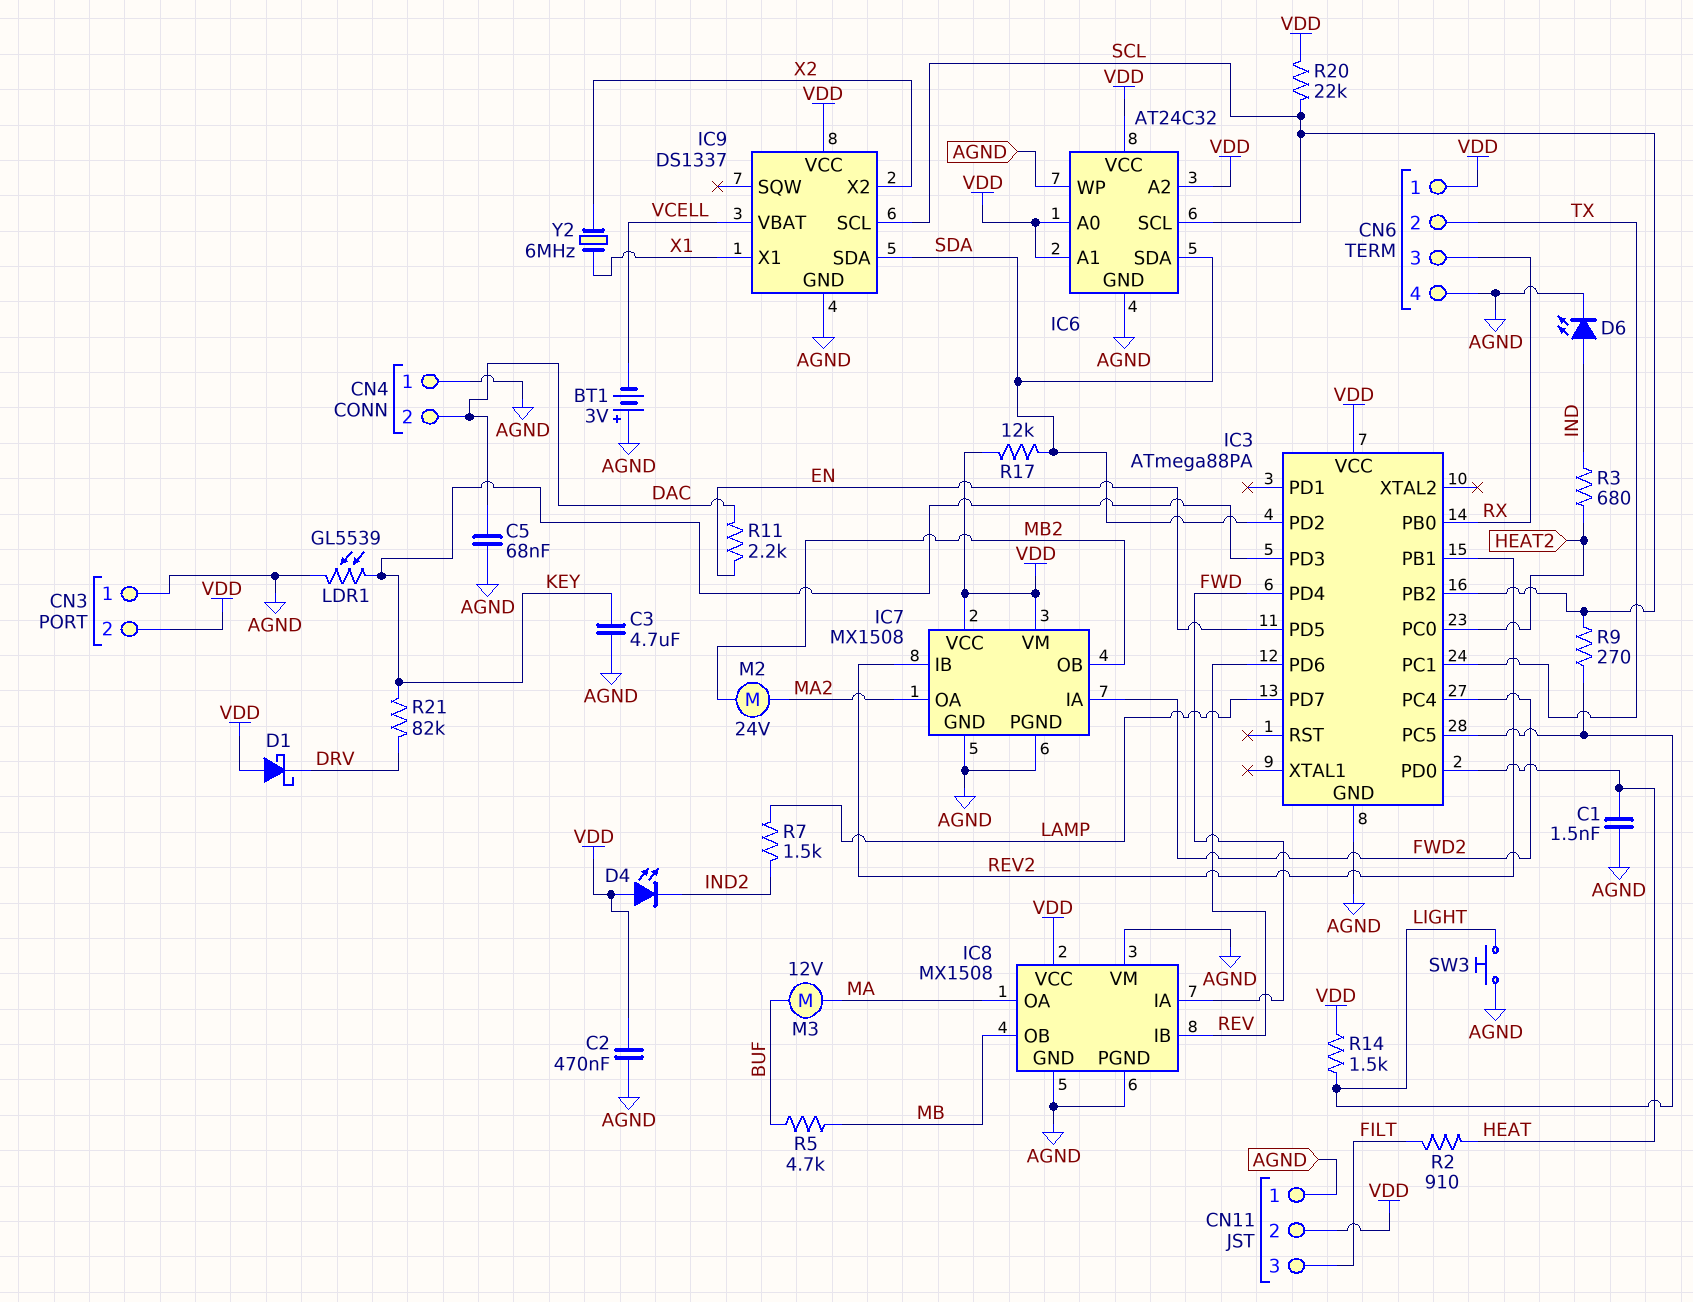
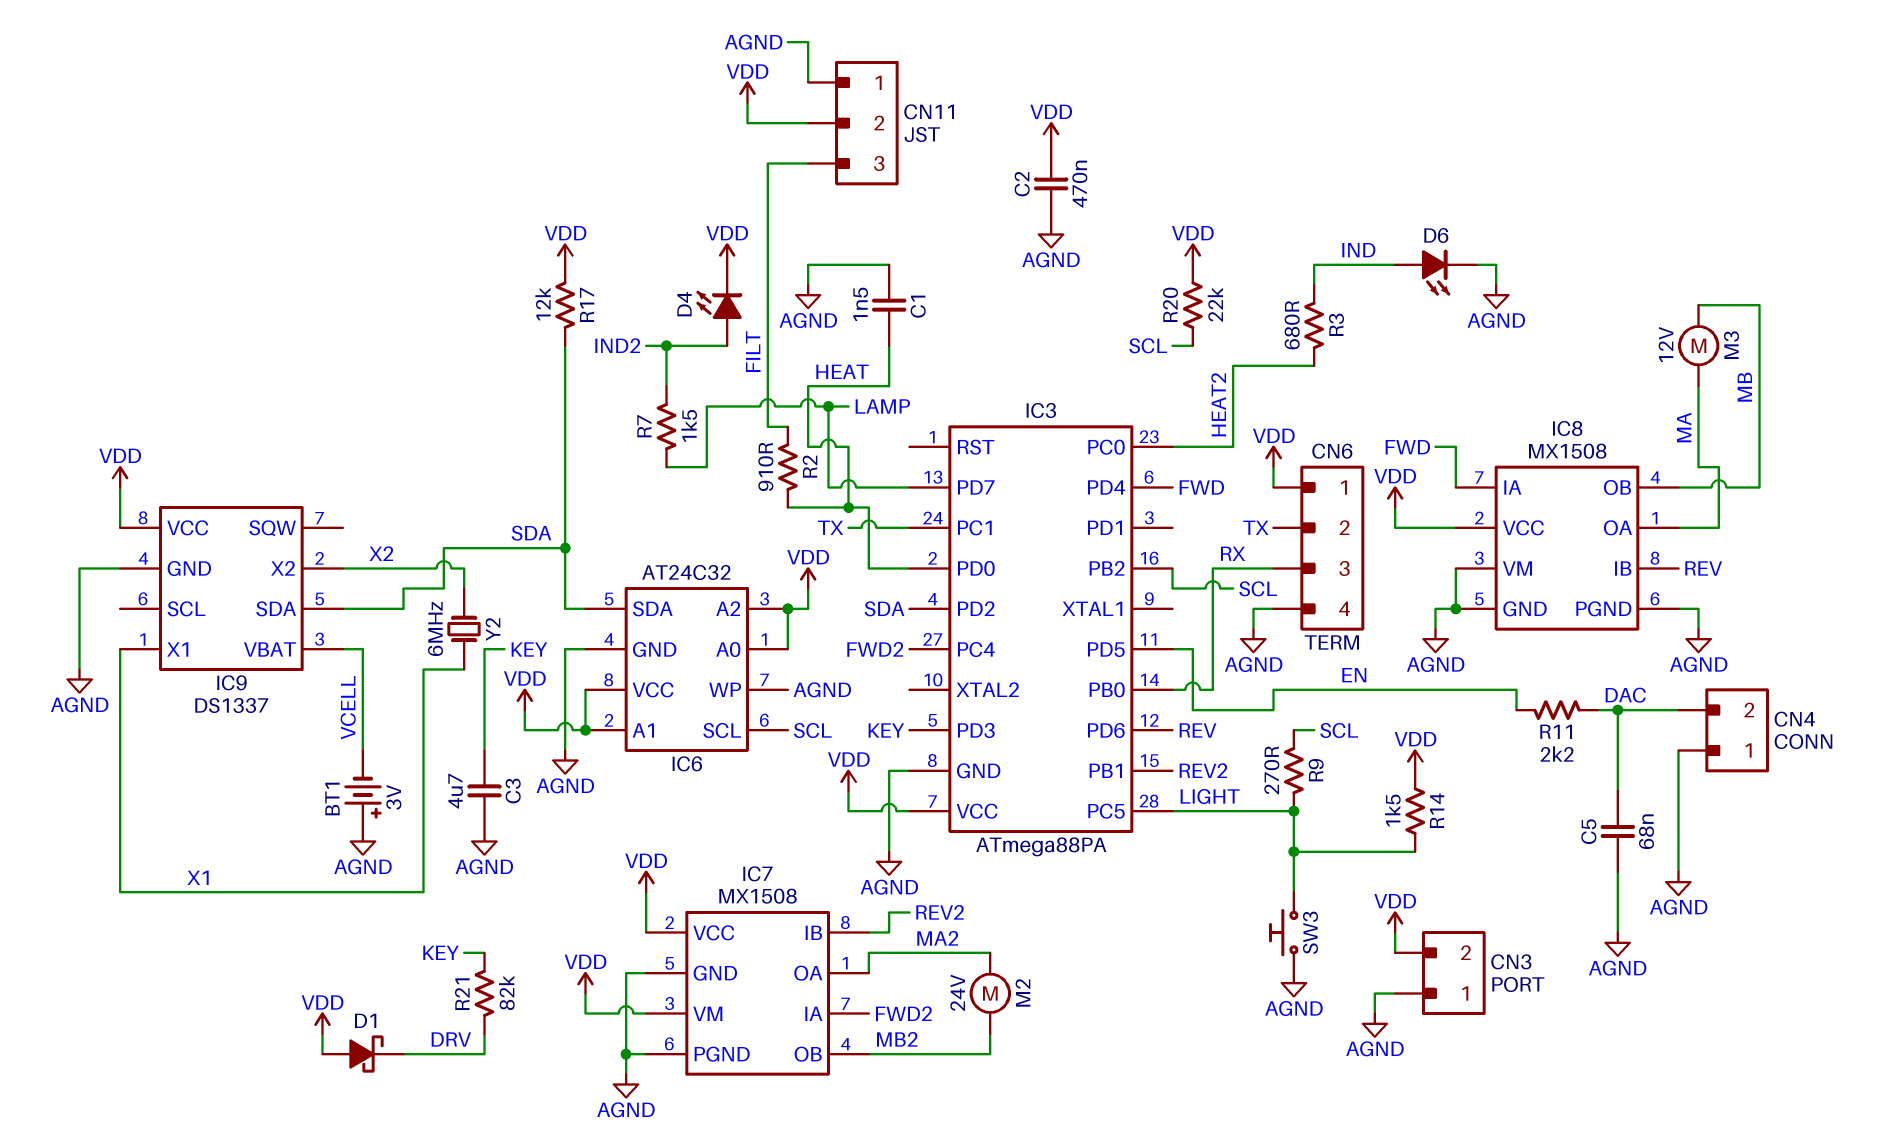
D4: LED (A VDD, K IND2) -> LED (A IND2, K VDD)
IC9 pin SCL: SCL -> none
LDR1: GL5539 (AGND, KEY) -> none
M3: motor 12V (BUF, MA) -> motor 12V (MA, MB)
R5: 4.7k (BUF, MB) -> none

